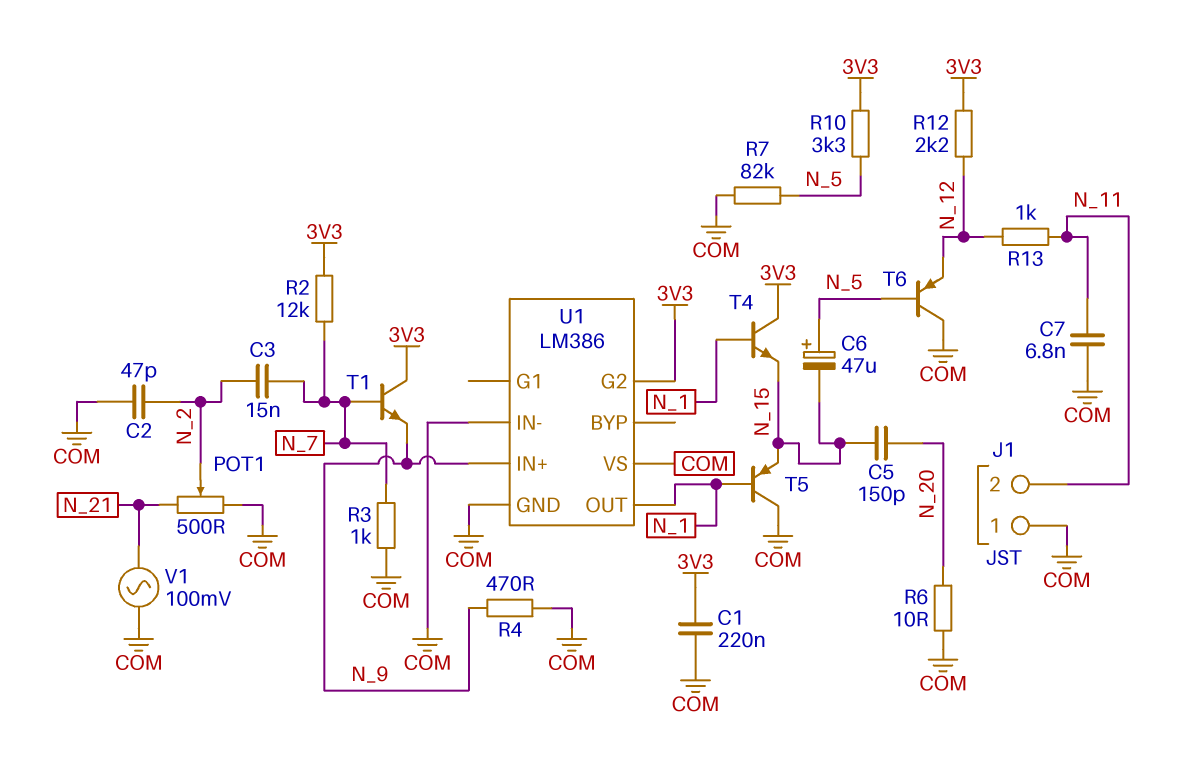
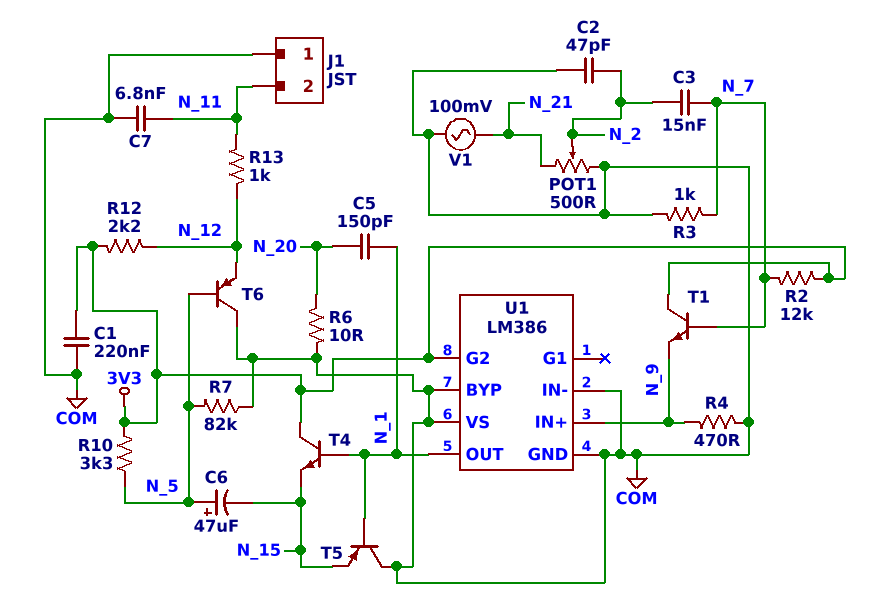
C5: 150pF (N_15, N_20) -> 150pF (N_1, N_20)
U1 pin BYP: none -> COM

